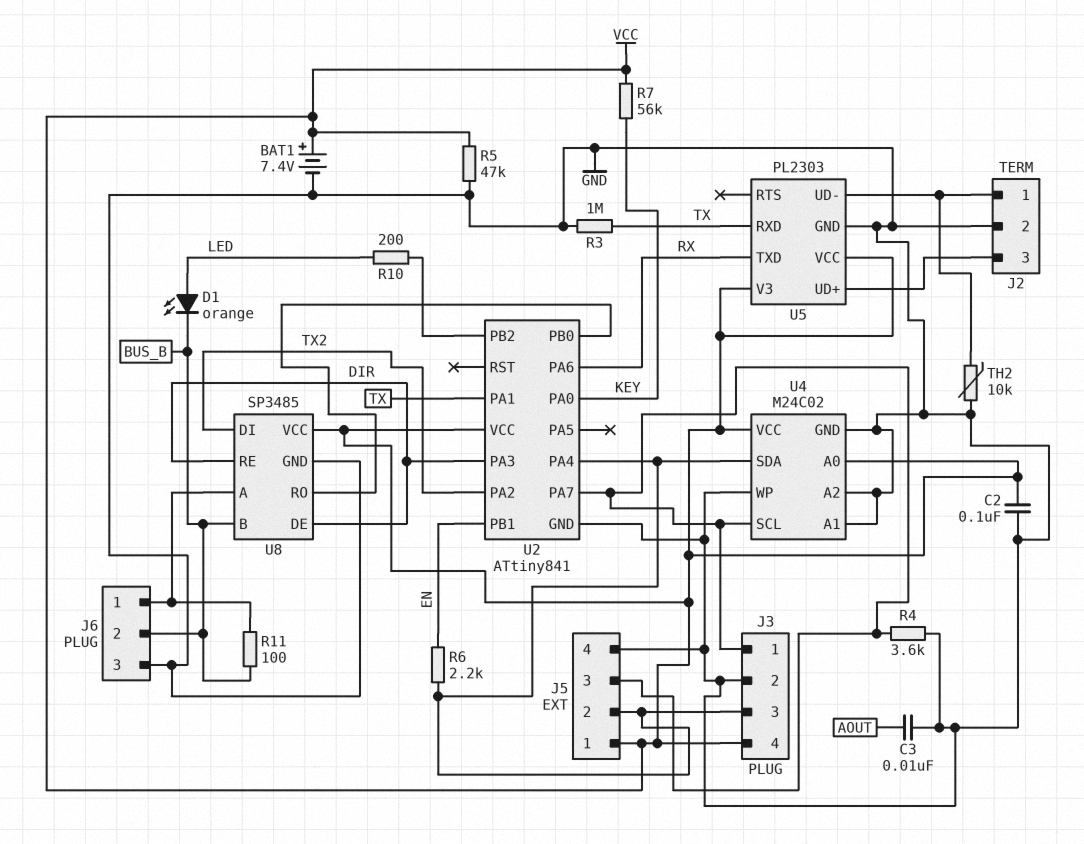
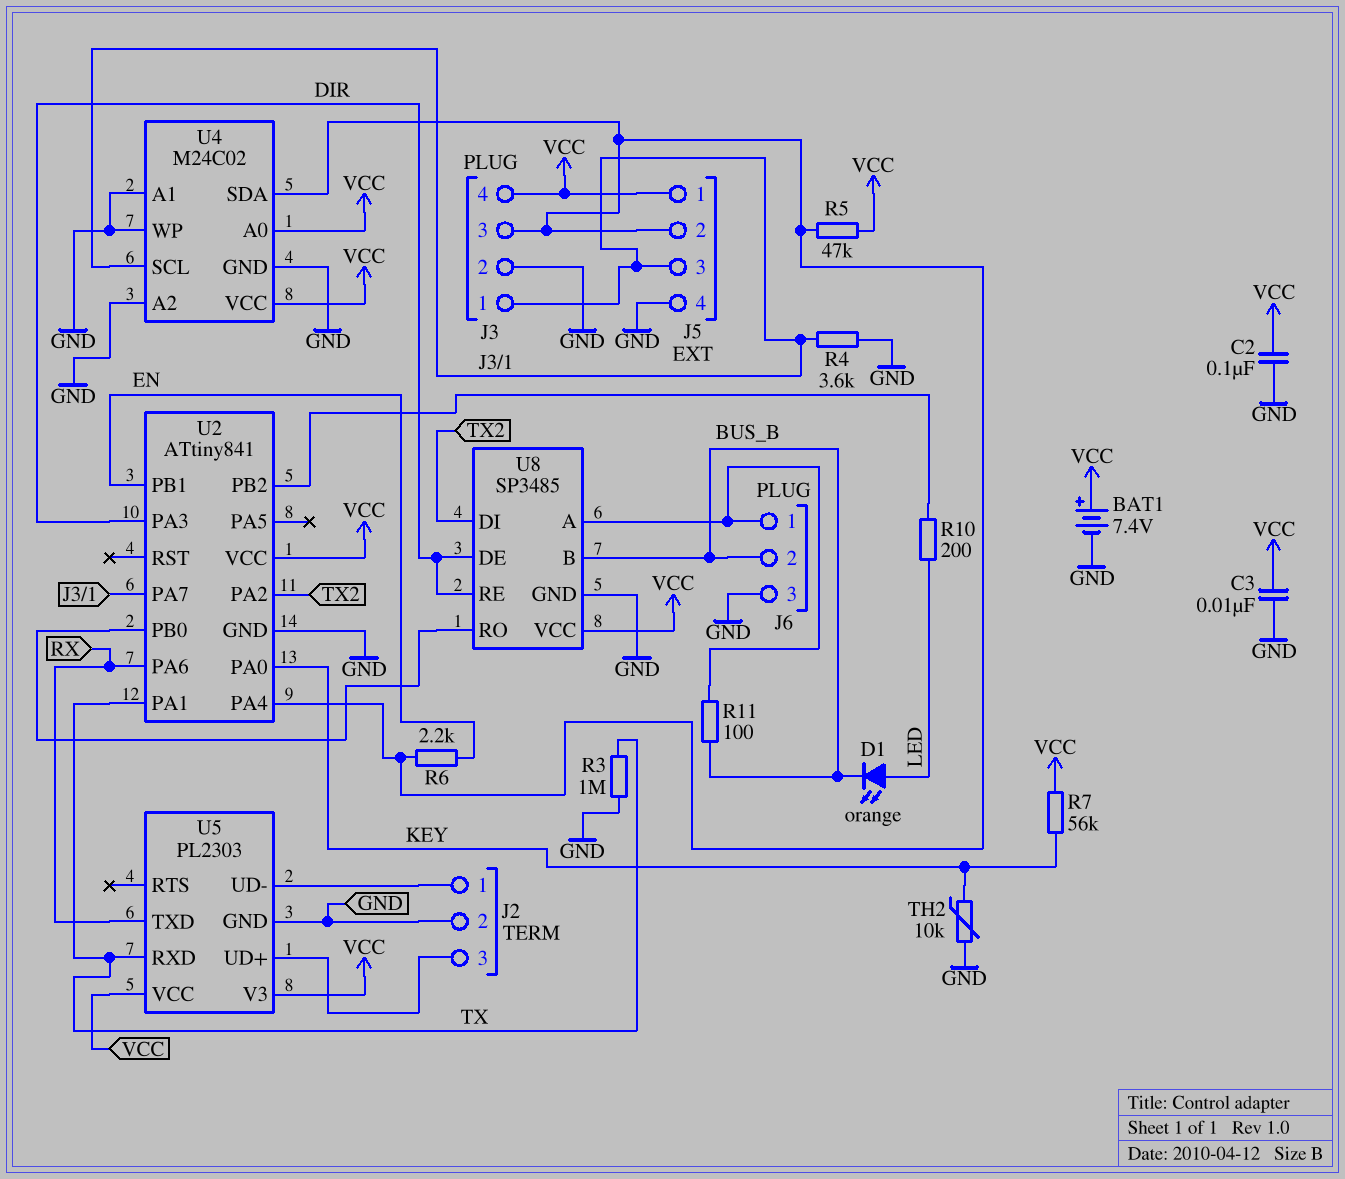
C3: 10nF (AOUT, GND) -> 10nF (GND, VCC)
R5: 47k (GND, VCC) -> 47k (J3/3, VCC)
TH2: 10k (GND, J2/1) -> 10k (GND, KEY)

